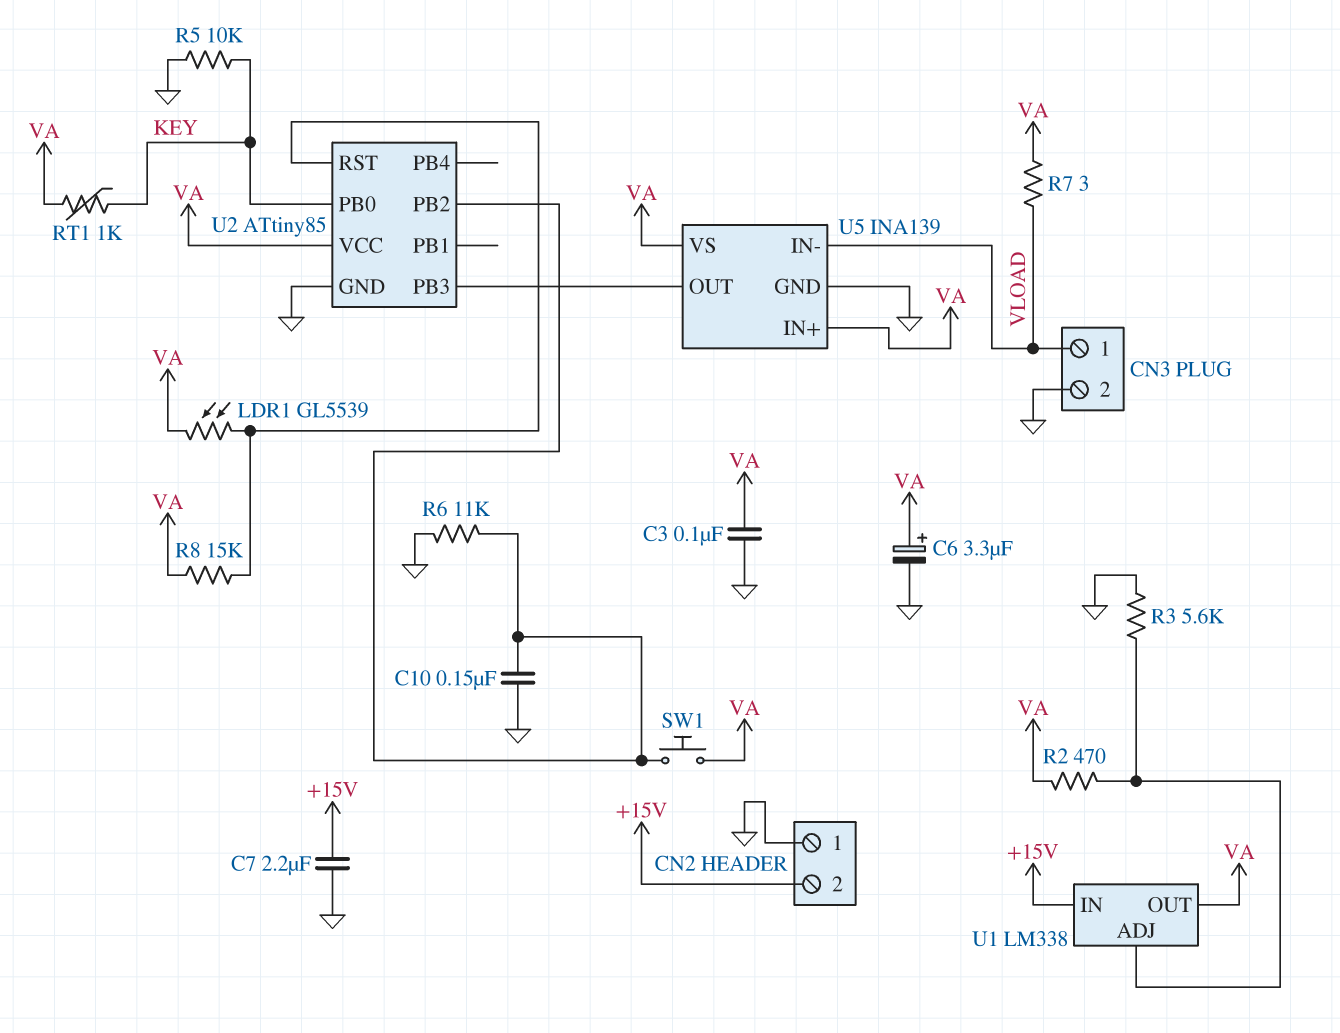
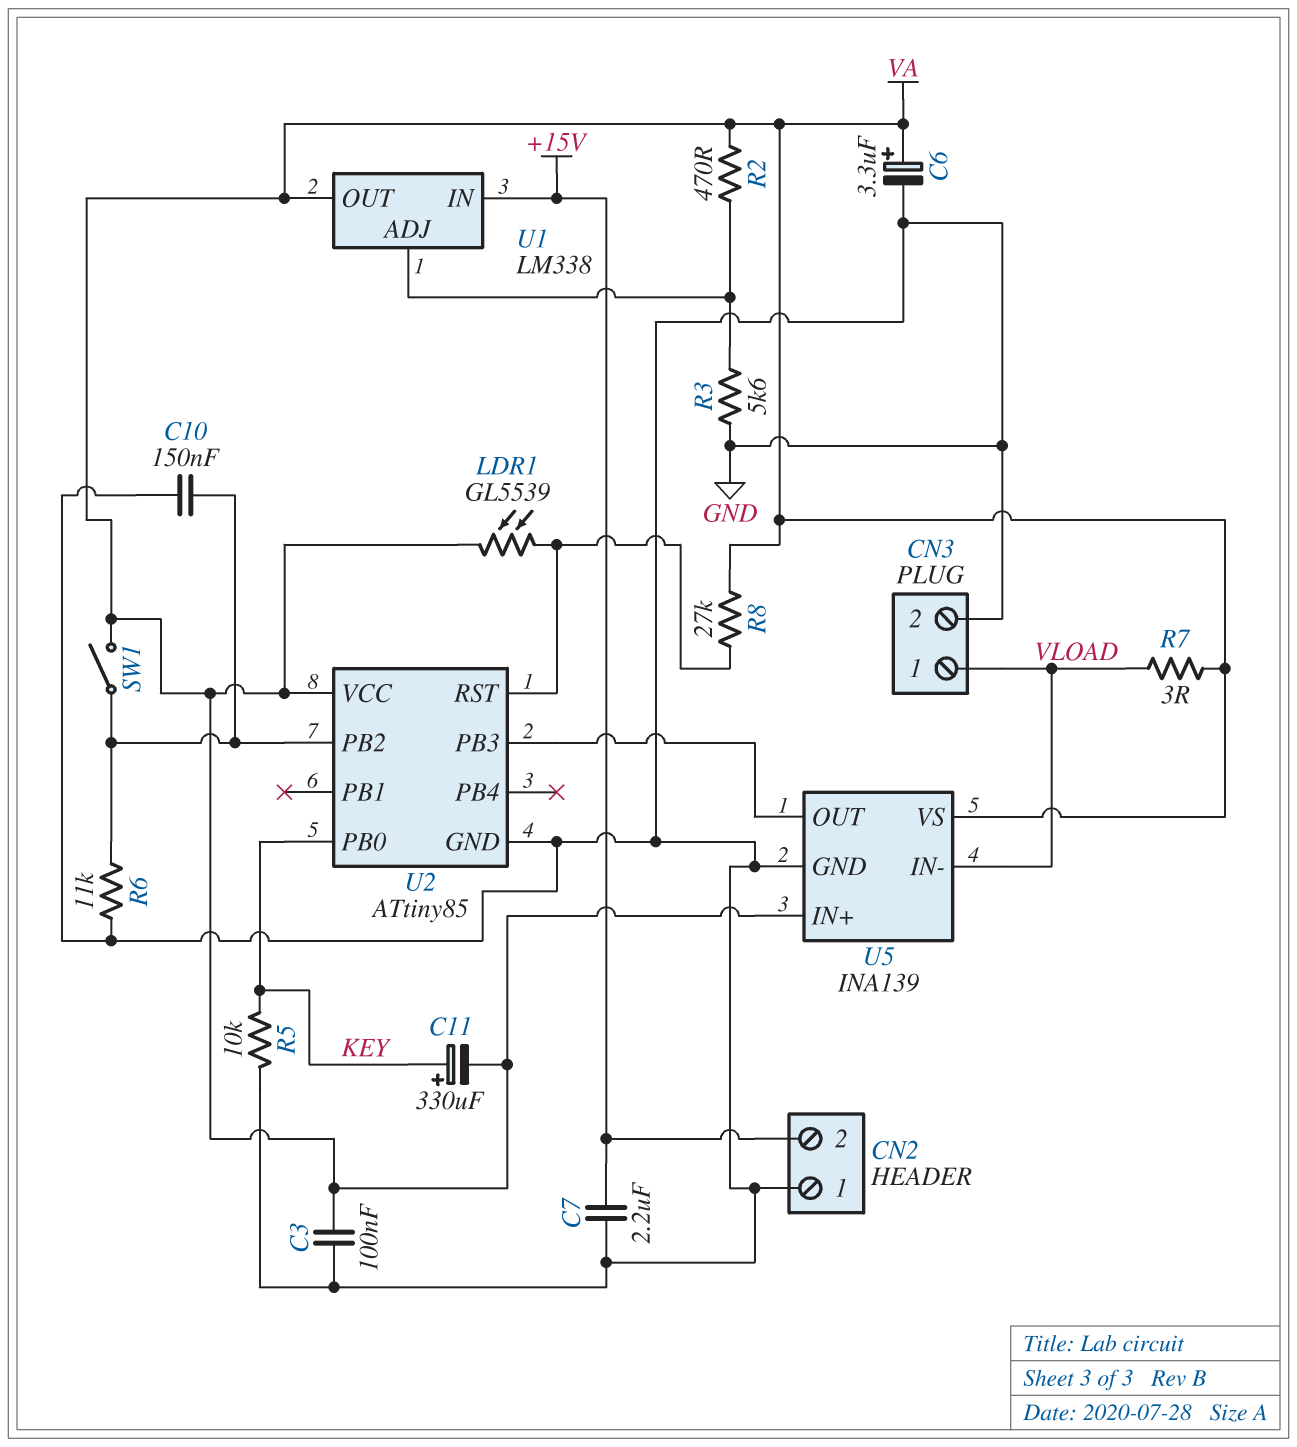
C11: none -> 330uF (plus KEY, minus VA)
R8: 15k (U2/RST, VA) -> 27k (U2/RST, VA)
RT1: 1k (KEY, VA) -> none
SW1: button (U2/PB2, VA) -> switch (U2/PB2, VA)

